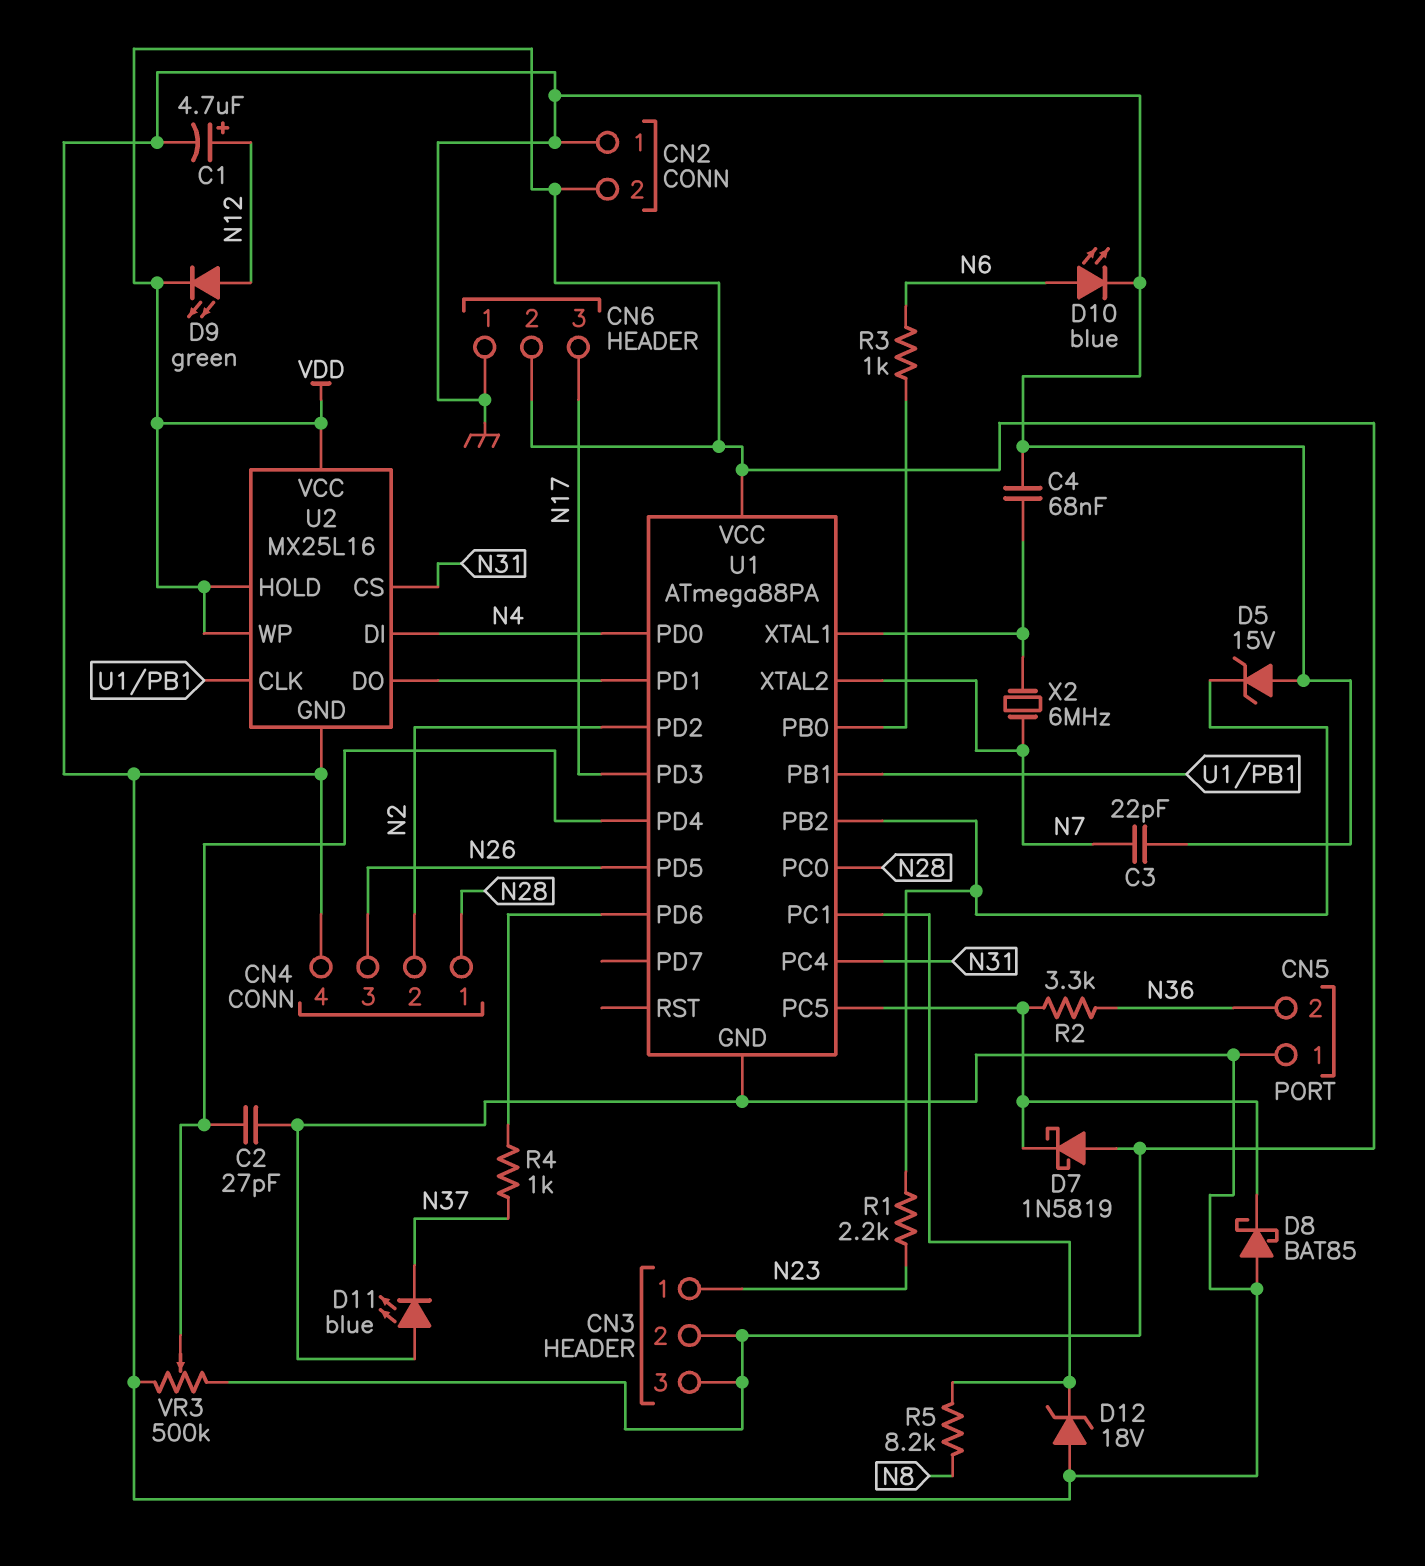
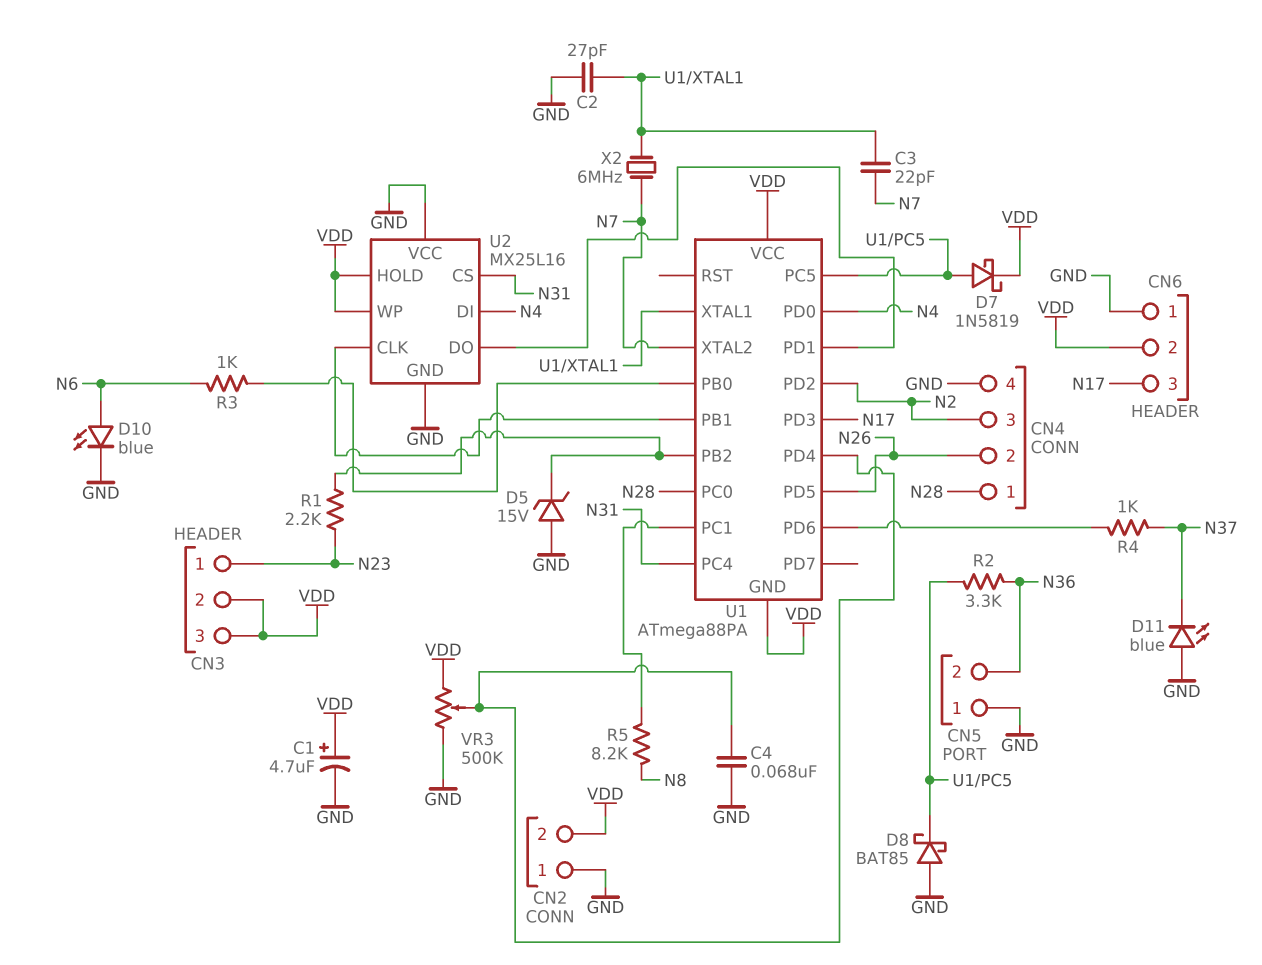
C1: 4.7uF (plus N12, minus GND) -> 4.7uF (plus VDD, minus GND)
C2: 27pF (GND, U1/PD4) -> 27pF (GND, U1/XTAL1)
C3: 22pF (GND, N7) -> 22pF (N7, U1/XTAL1)
C4: 68nF (GND, U1/XTAL1) -> 68nF (GND, U1/PD4)
CN4 pin 2: N2 -> N26
CN4 pin 3: N26 -> N2
D7: schottky 1N5819 (A VDD, K U1/PC5) -> schottky 1N5819 (A U1/PC5, K VDD)
D9: LED green (A N12, K VDD) -> none
D12: zener 18V (A GND, K U1/PC1) -> none
U1 pin GND: GND -> VDD
U2 pin VCC: VDD -> GND

